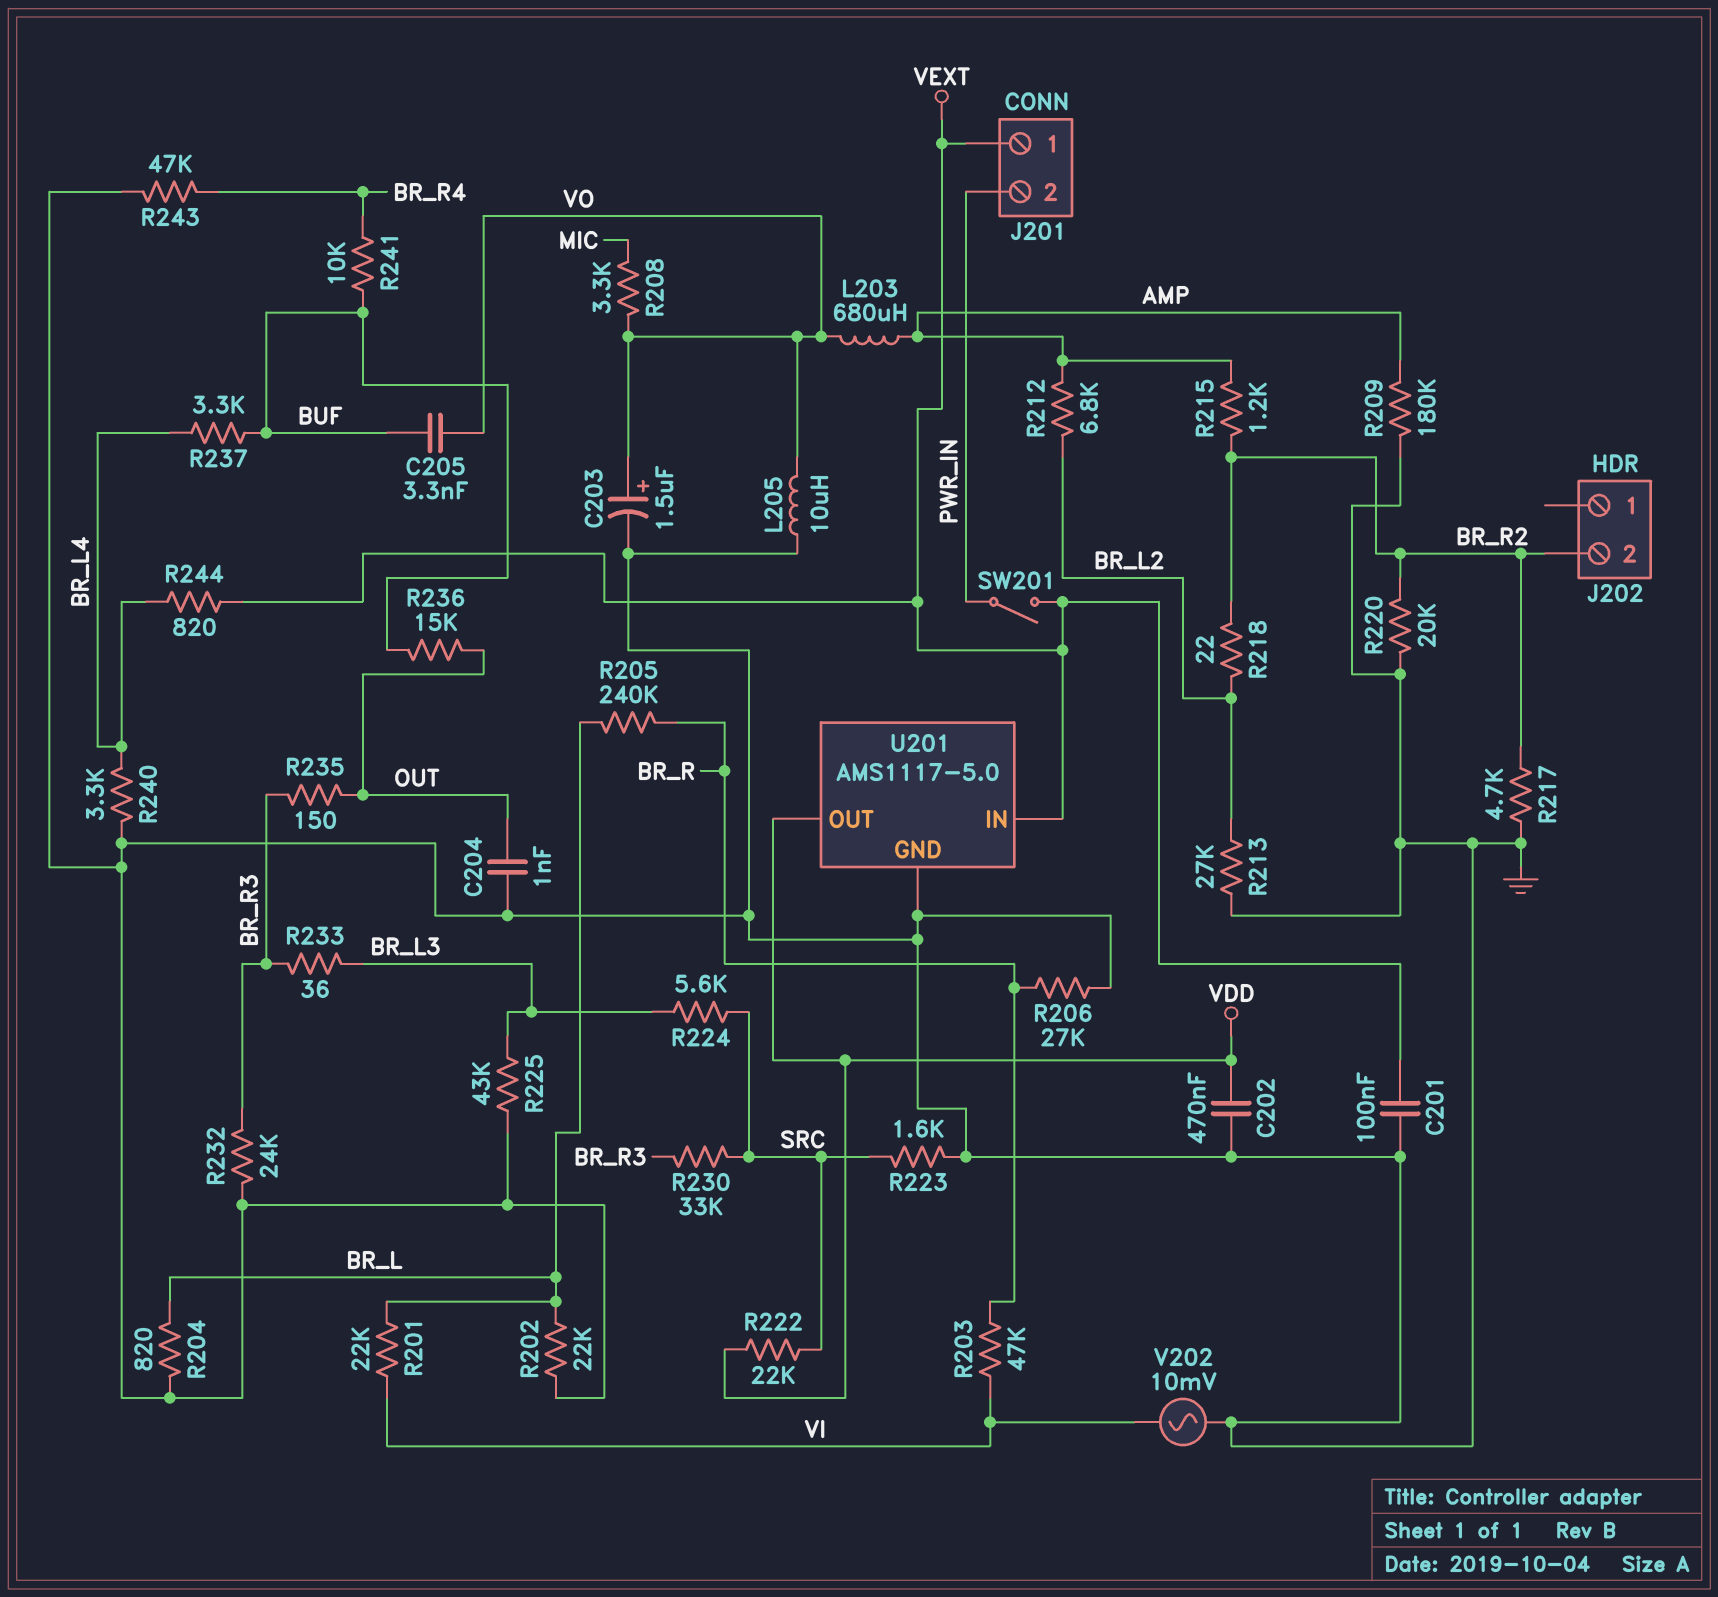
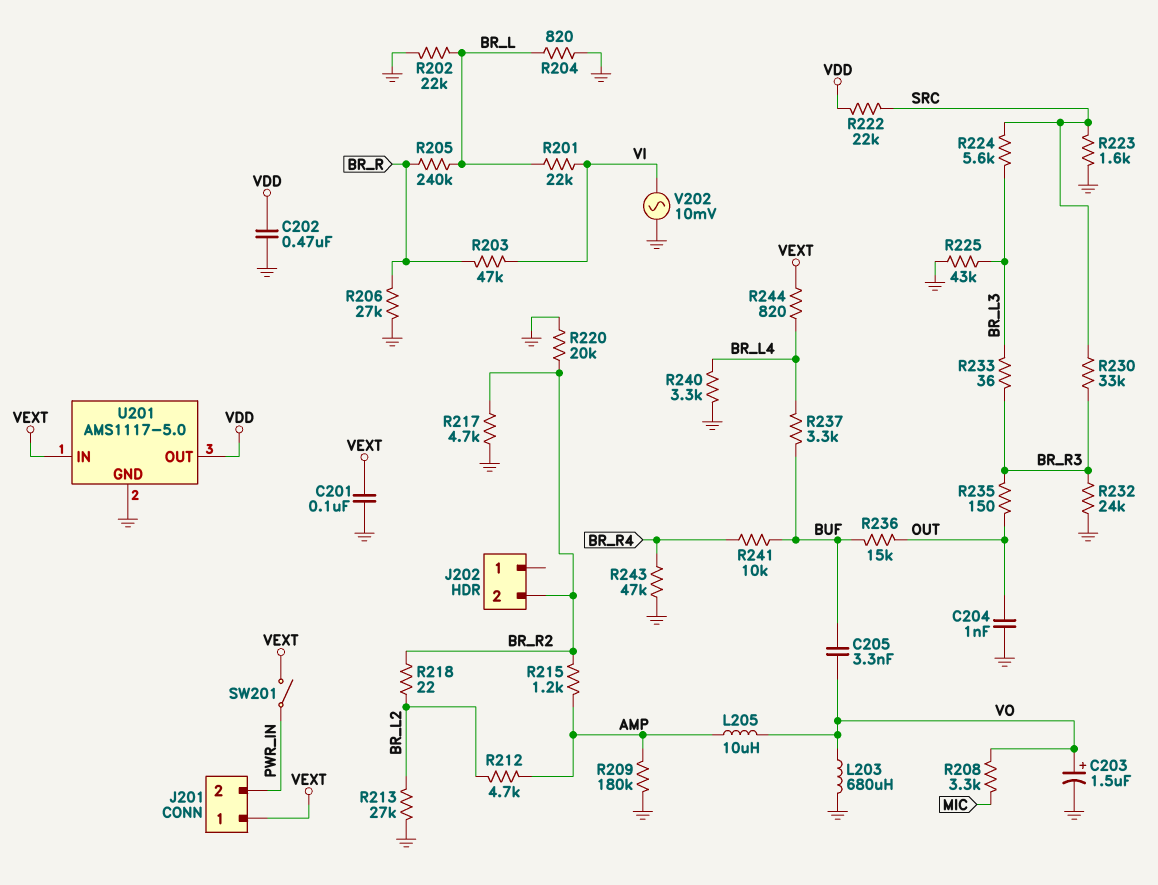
L203: 680uH (AMP, VO) -> 680uH (GND, VO)
L205: 10uH (GND, VO) -> 10uH (AMP, VO)
R212: 6.8k (AMP, BR_L2) -> 4.7k (AMP, BR_L2)

